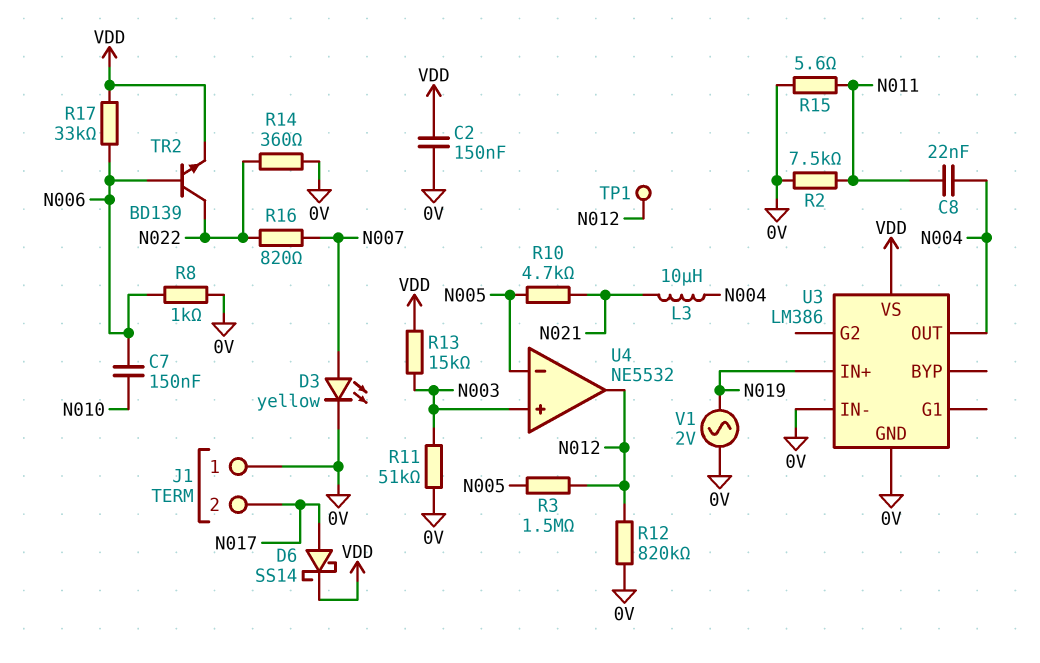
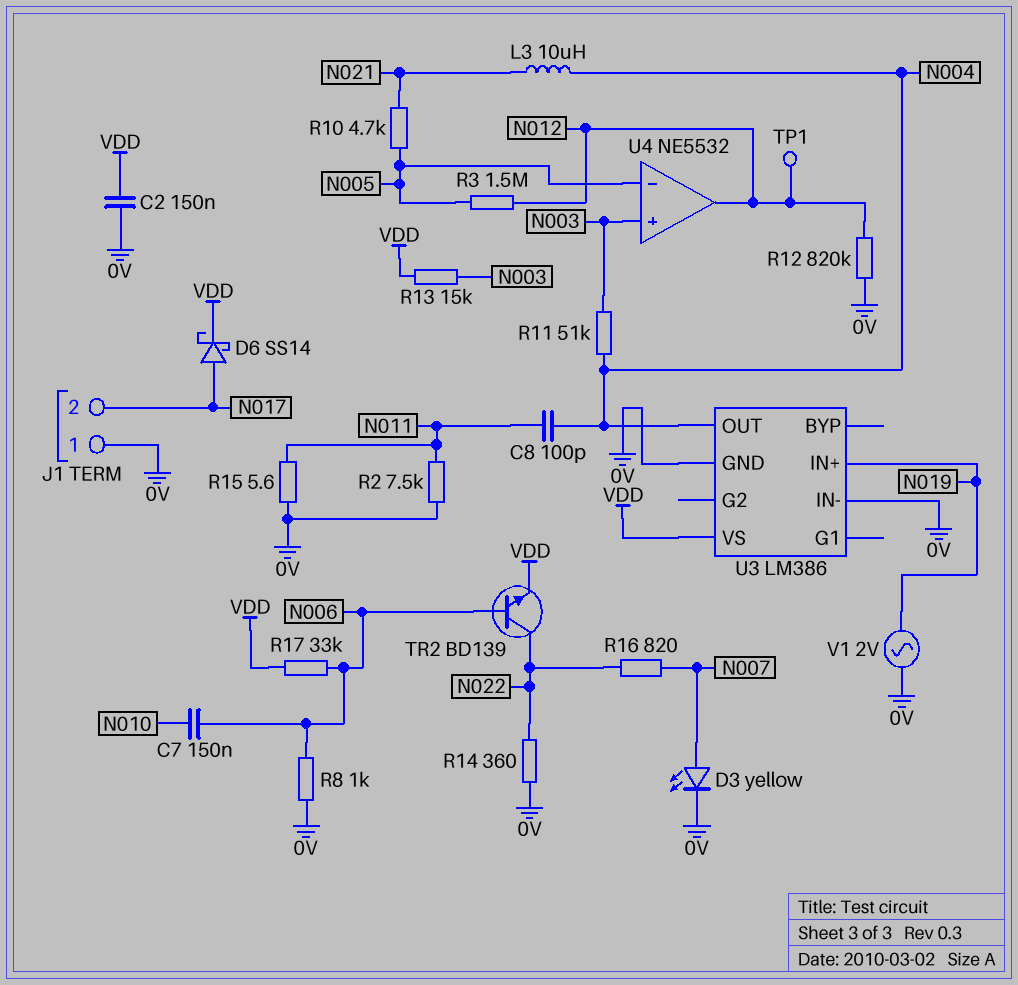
C8: 22nF (N004, N011) -> 100pF (N004, N011)
R11: 51k (0V, N003) -> 51k (N003, N004)

